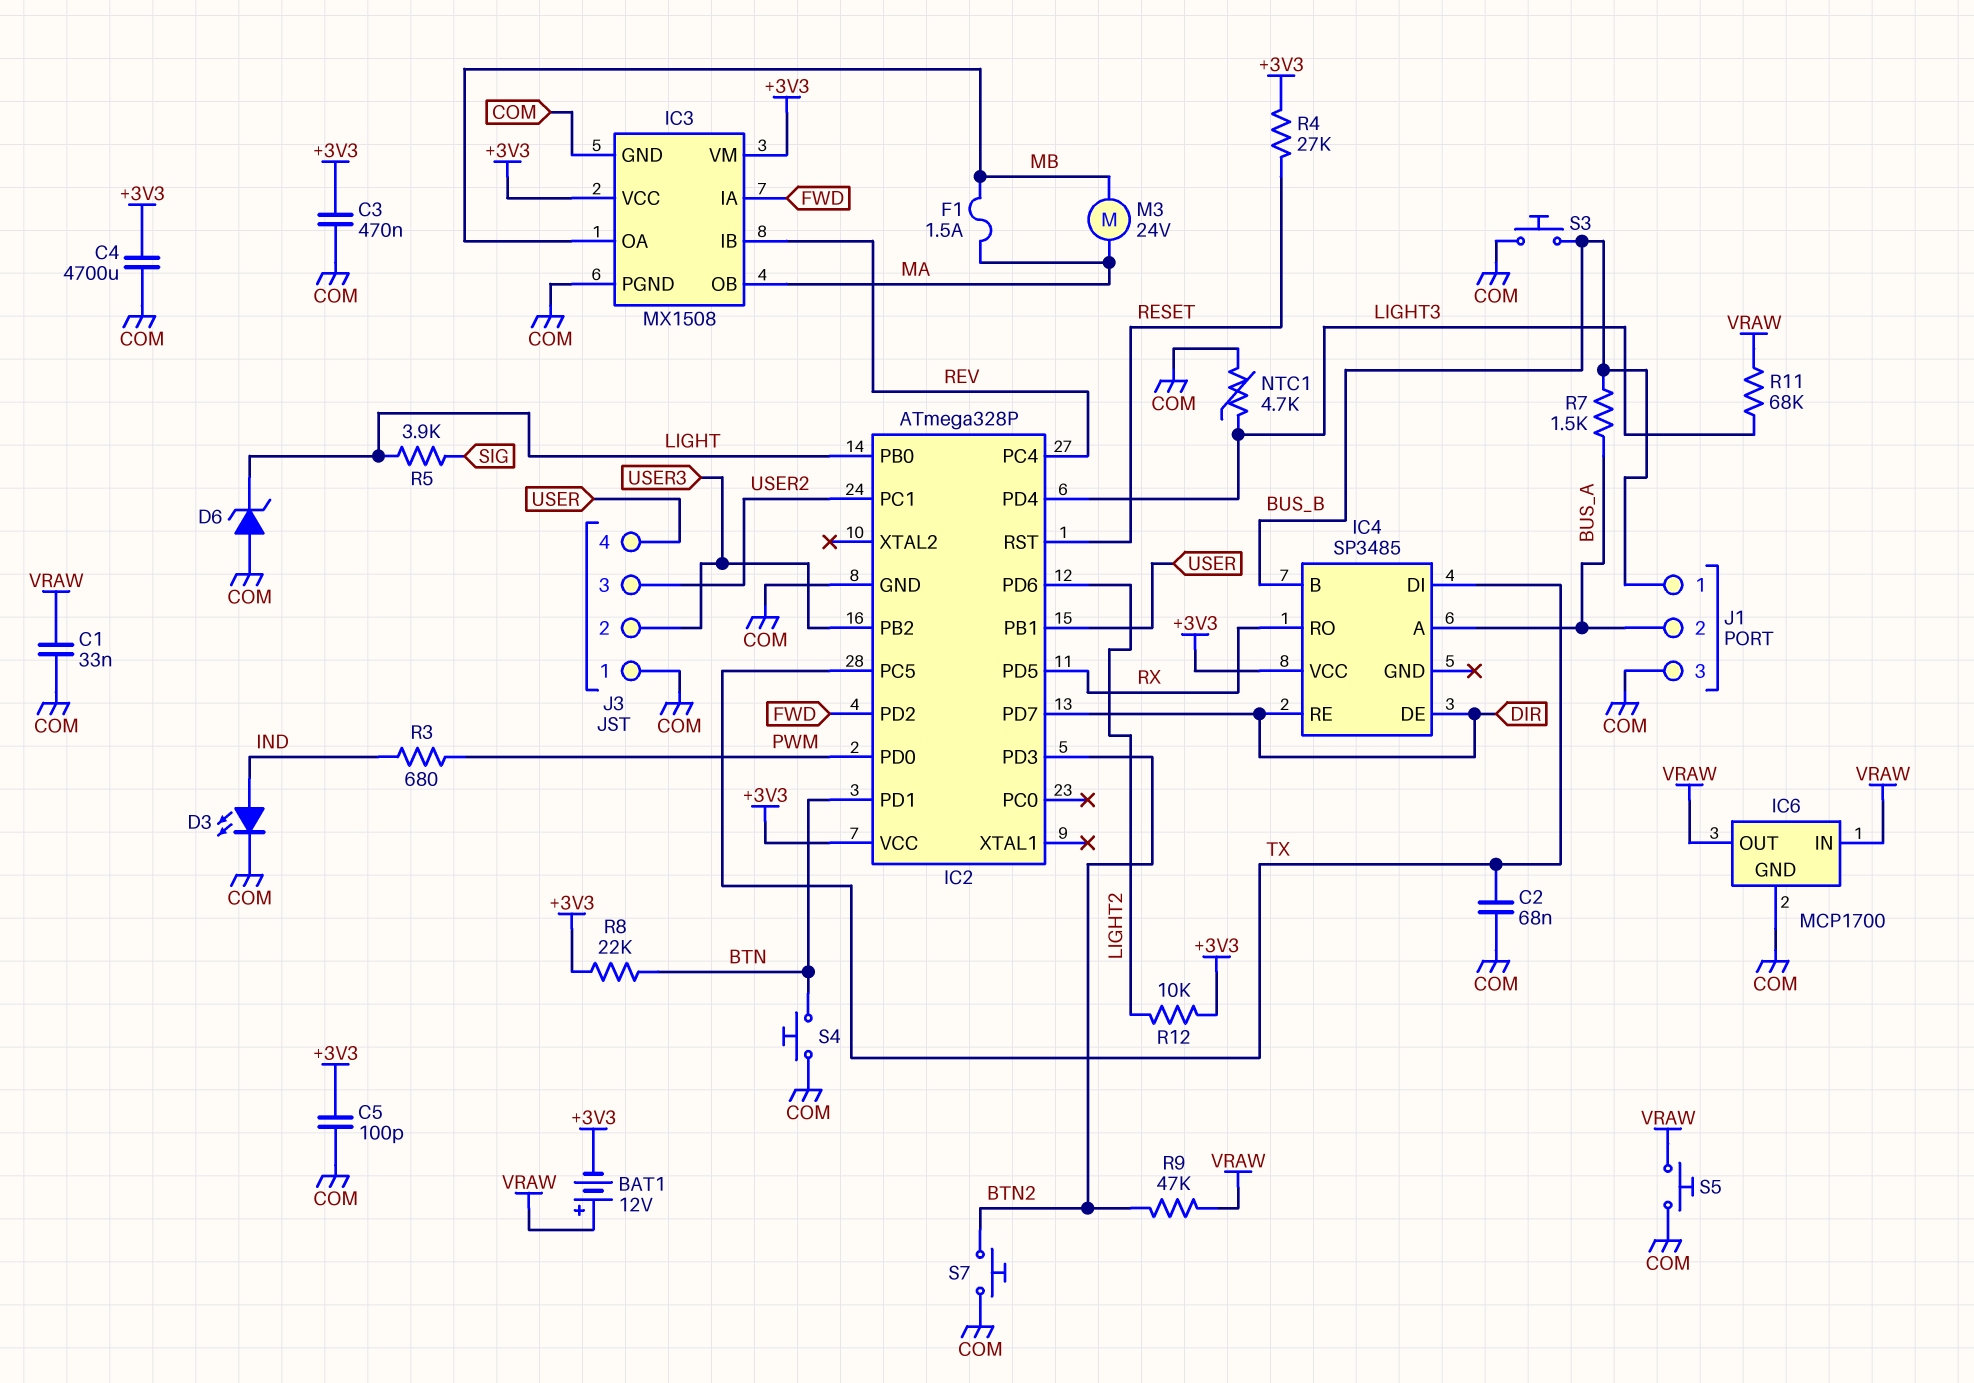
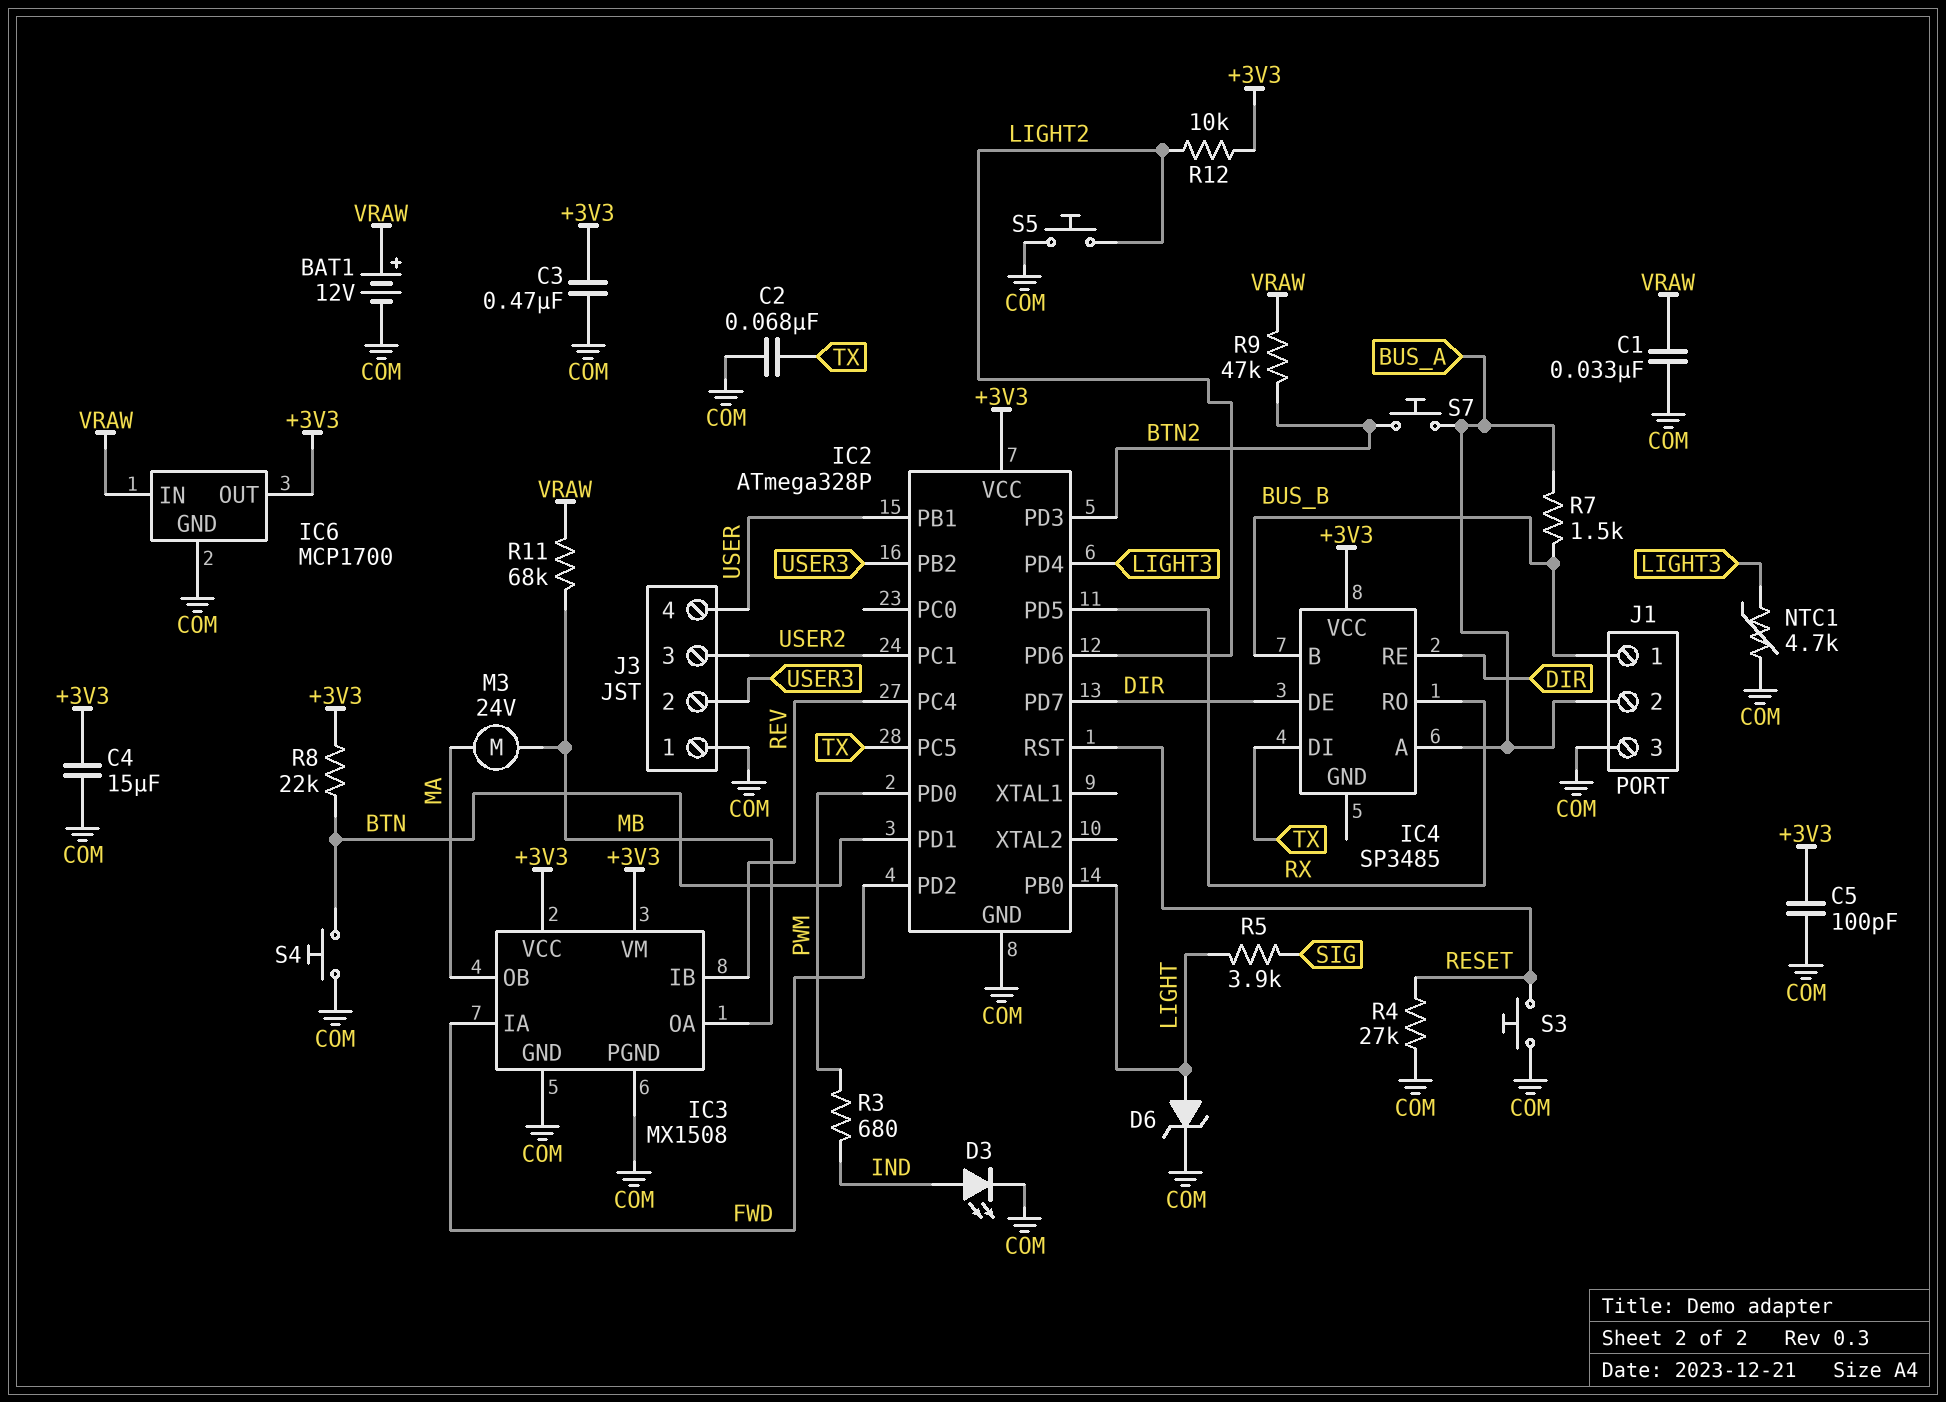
BAT1: 12V (plus VRAW, minus +3V3) -> 12V (plus VRAW, minus COM)
C4: 4700uF (+3V3, COM) -> 15uF (+3V3, COM)
D6: zener (A COM, K LIGHT) -> zener (A LIGHT, K COM)
F1: 1.5A (MA, MB) -> none
IC6 pin OUT: VRAW -> +3V3
R4: 27k (+3V3, RESET) -> 27k (COM, RESET)
R11: 68k (LIGHT3, VRAW) -> 68k (MB, VRAW)
S3: button (BUS_B, COM) -> button (COM, RESET)
S5: button (COM, VRAW) -> button (COM, LIGHT2)
S7: button (BTN2, COM) -> button (BTN2, BUS_A)

